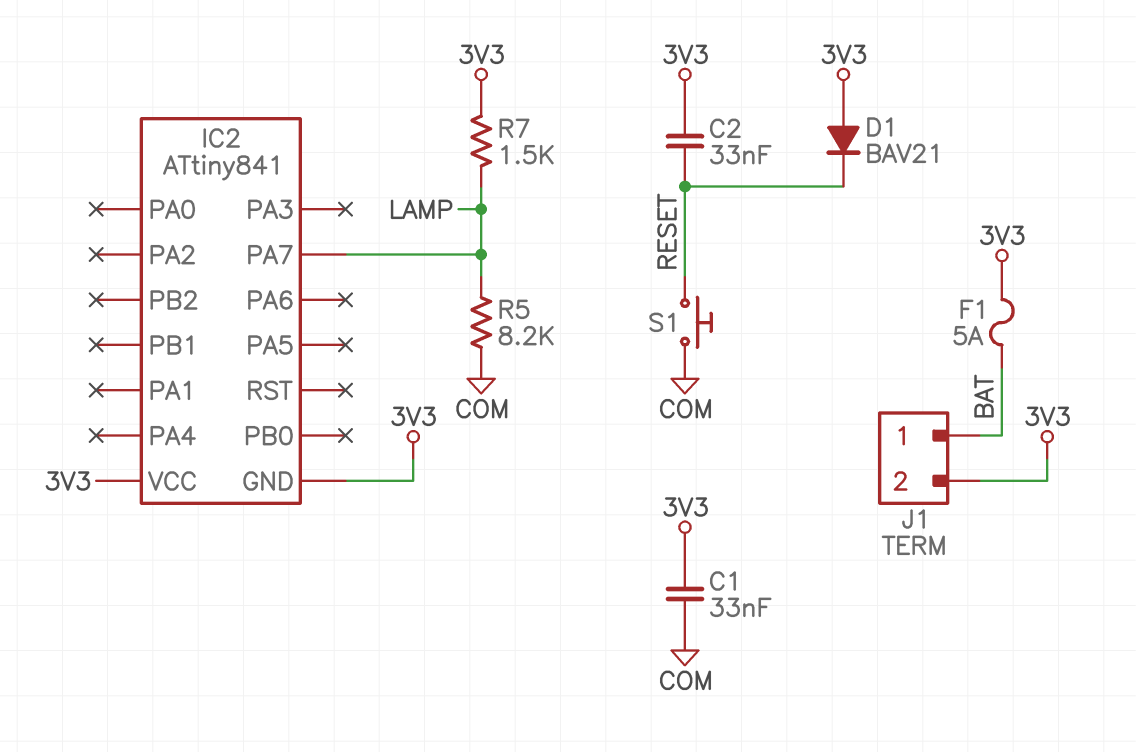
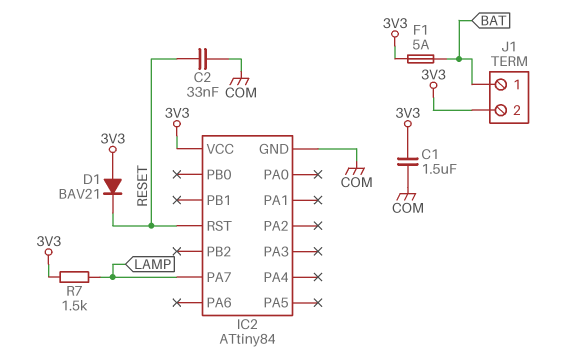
C1: 33nF (3V3, COM) -> 1.5uF (3V3, COM)
C2: 33nF (3V3, RESET) -> 33nF (COM, RESET)
IC2: ATtiny841 -> ATtiny84
IC2 pin GND: 3V3 -> COM
IC2 pin RST: none -> RESET
R5: 8.2k (COM, LAMP) -> none
S1: button (COM, RESET) -> none

